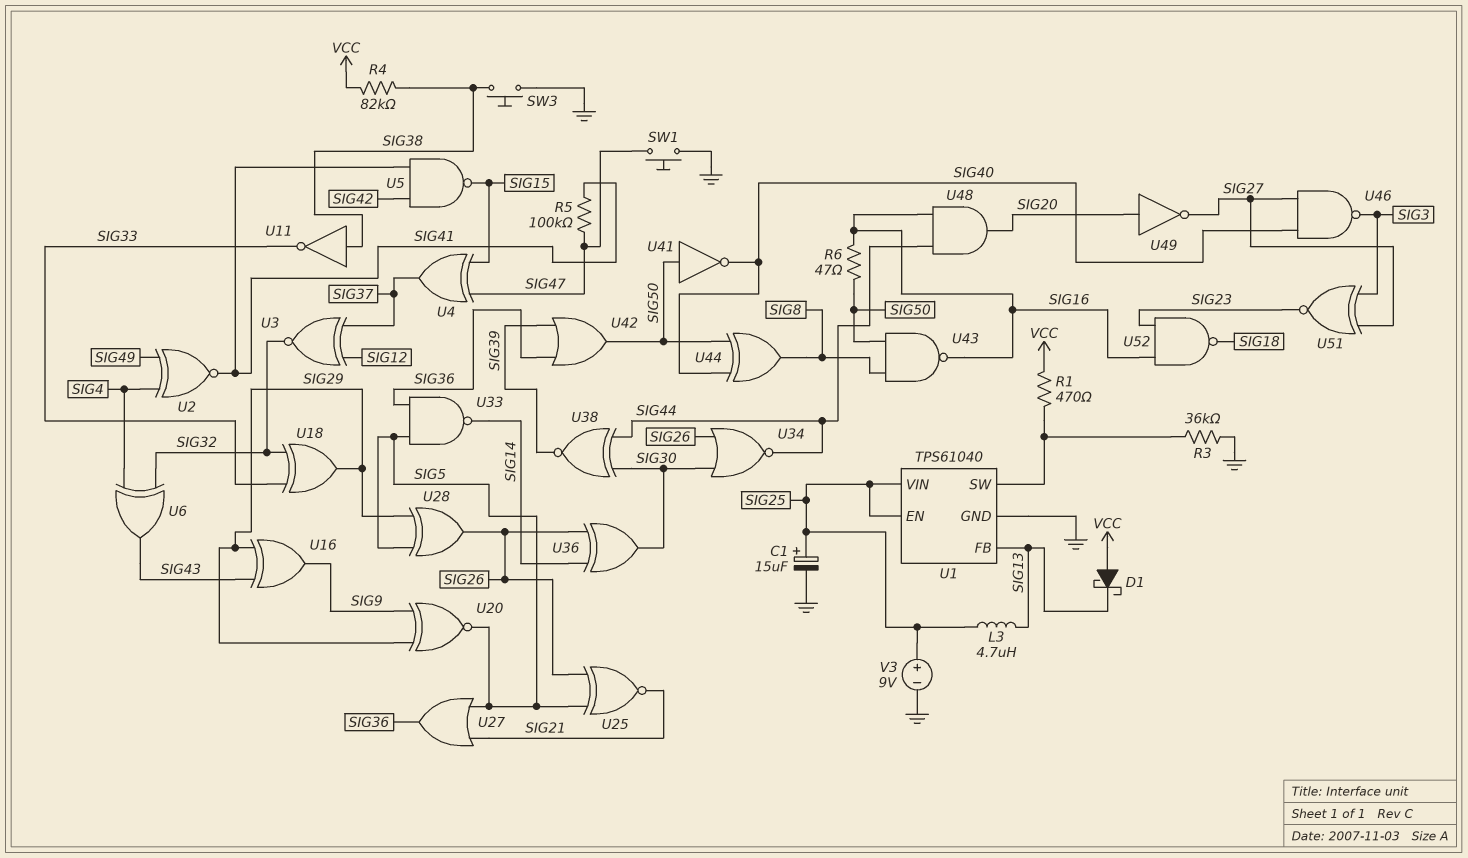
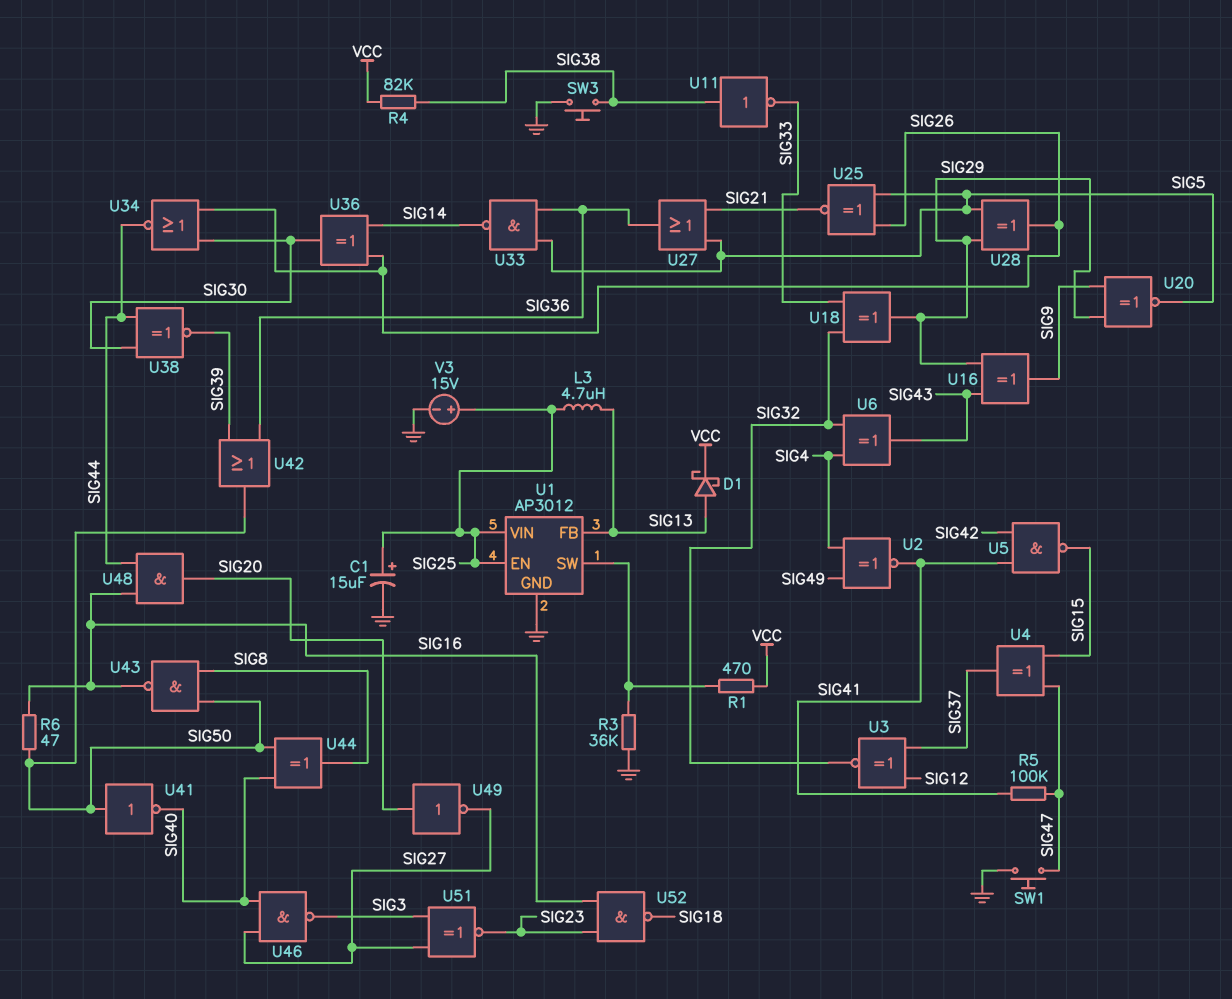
D1: schottky (A VCC, K SIG13) -> schottky (A SIG13, K VCC)
U1: TPS61040 -> AP3012
V3: 9V (plus SIG25, minus GND) -> 15V (plus SIG25, minus GND)

